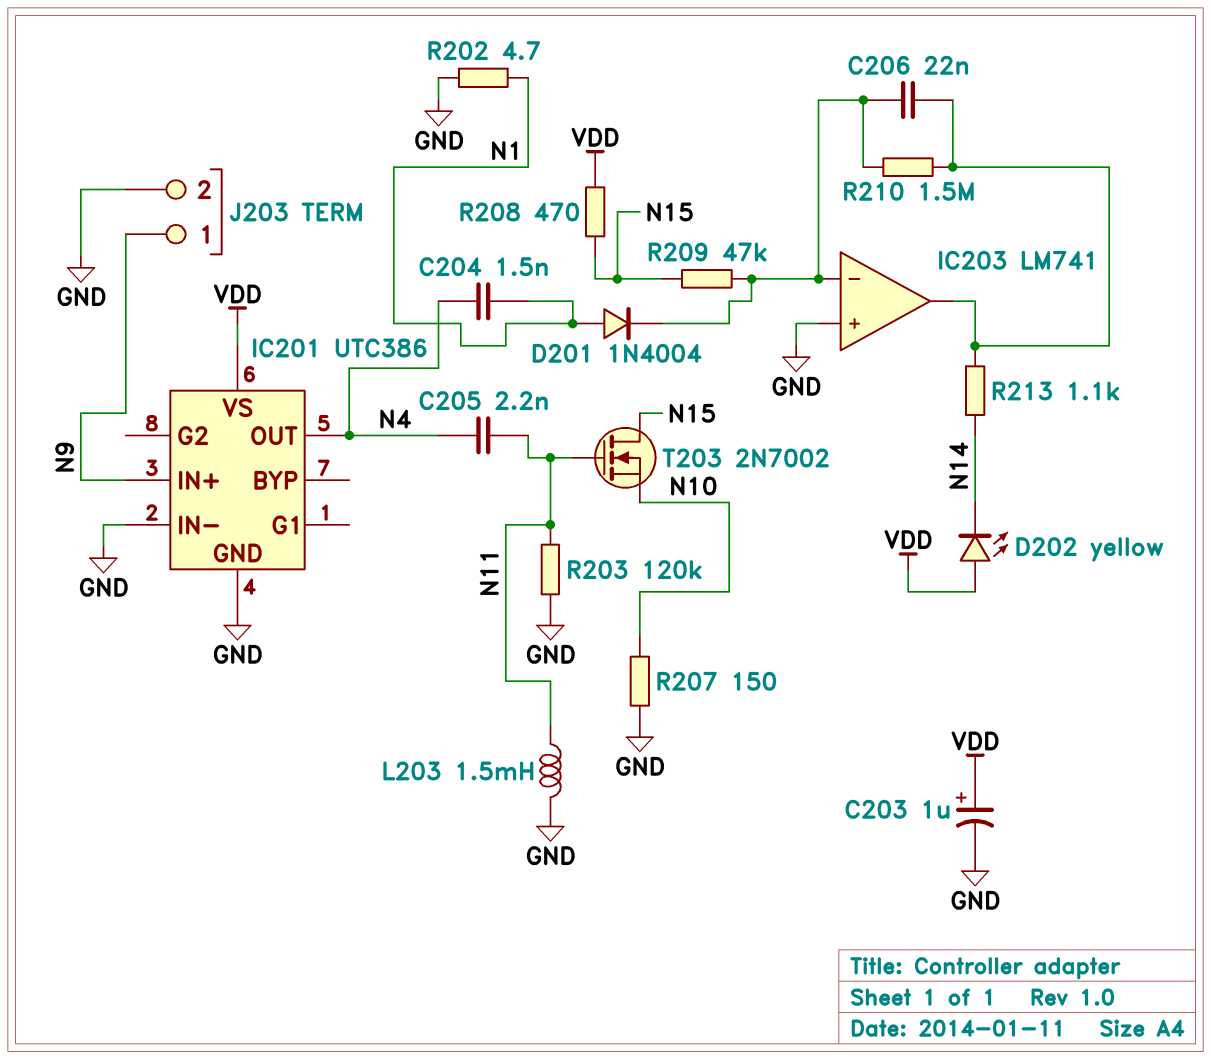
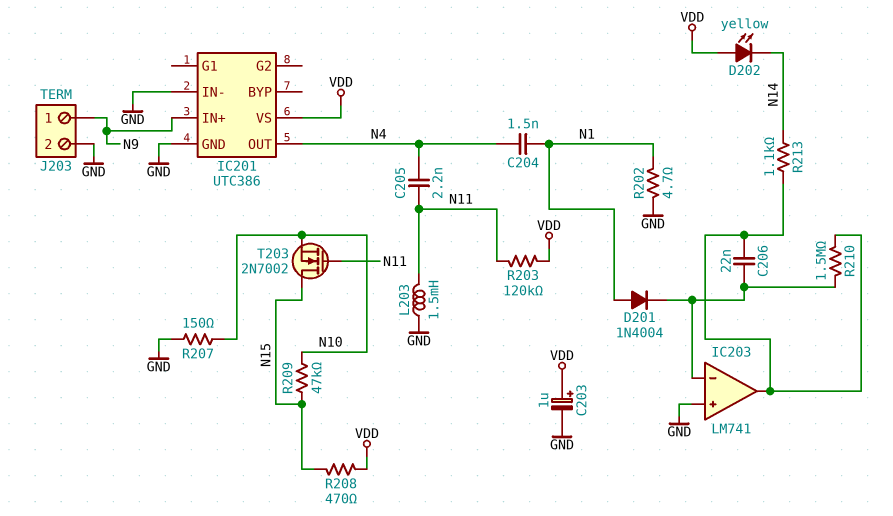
R203: 120k (GND, N11) -> 120k (N11, VDD)
R209: 47k (IC203/in-, N15) -> 47k (N10, N15)

